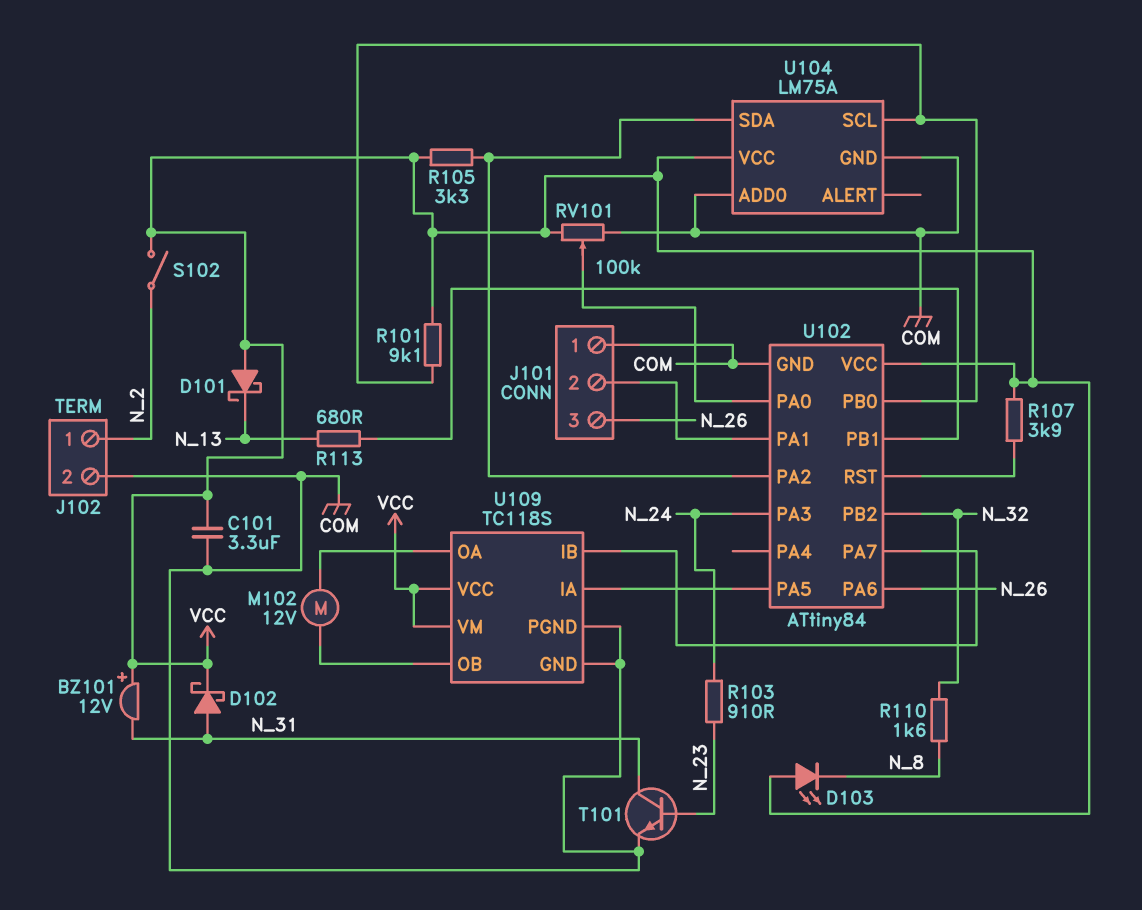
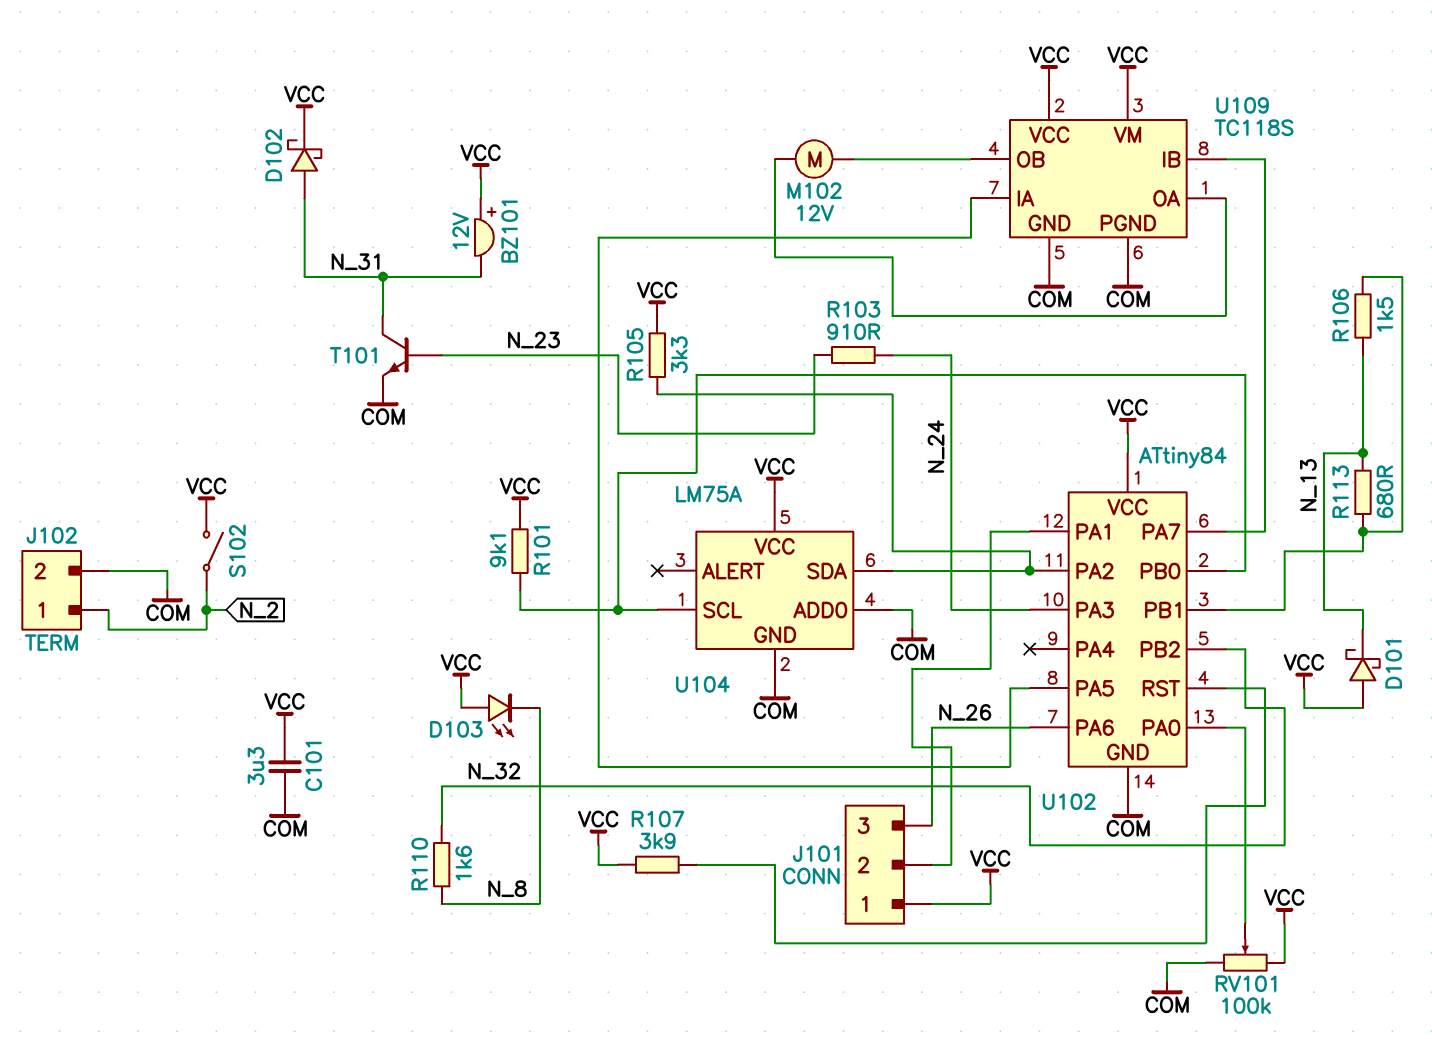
J101 pin 1: COM -> VCC
R106: none -> 1.5k (N_13, U102/PB1)

